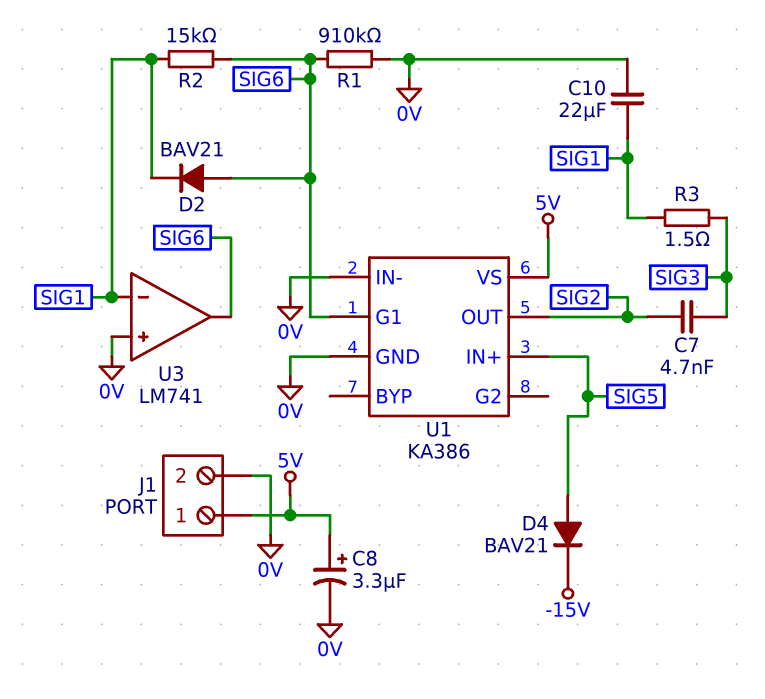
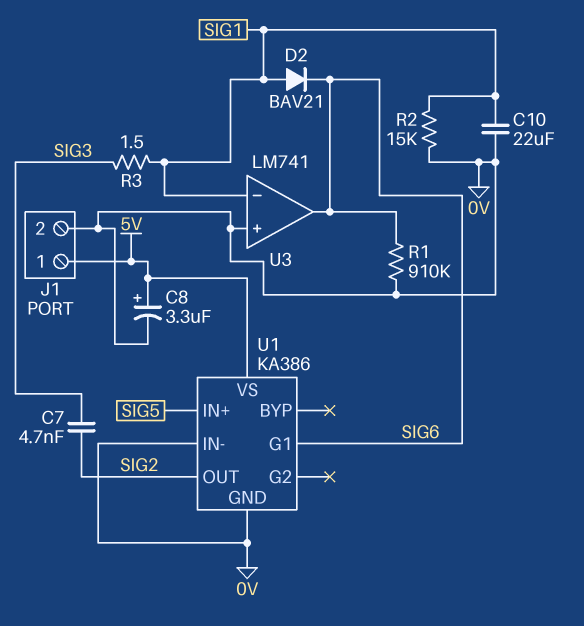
D2: diode BAV21 (A SIG6, K SIG1) -> diode BAV21 (A SIG1, K SIG6)
D4: diode BAV21 (A SIG5, K -15V) -> none
R2: 15k (SIG1, SIG6) -> 15k (0V, SIG1)

